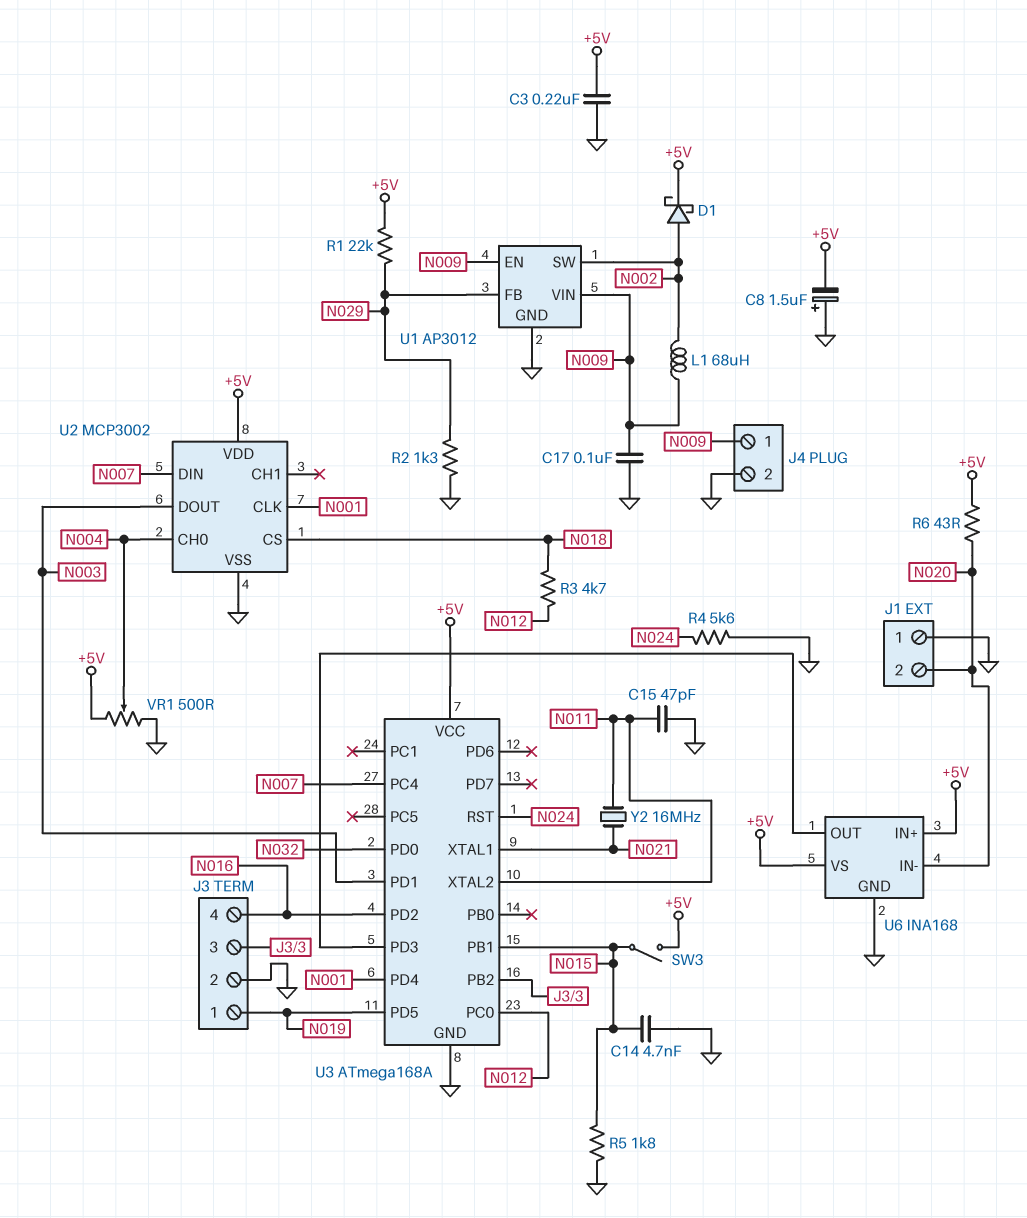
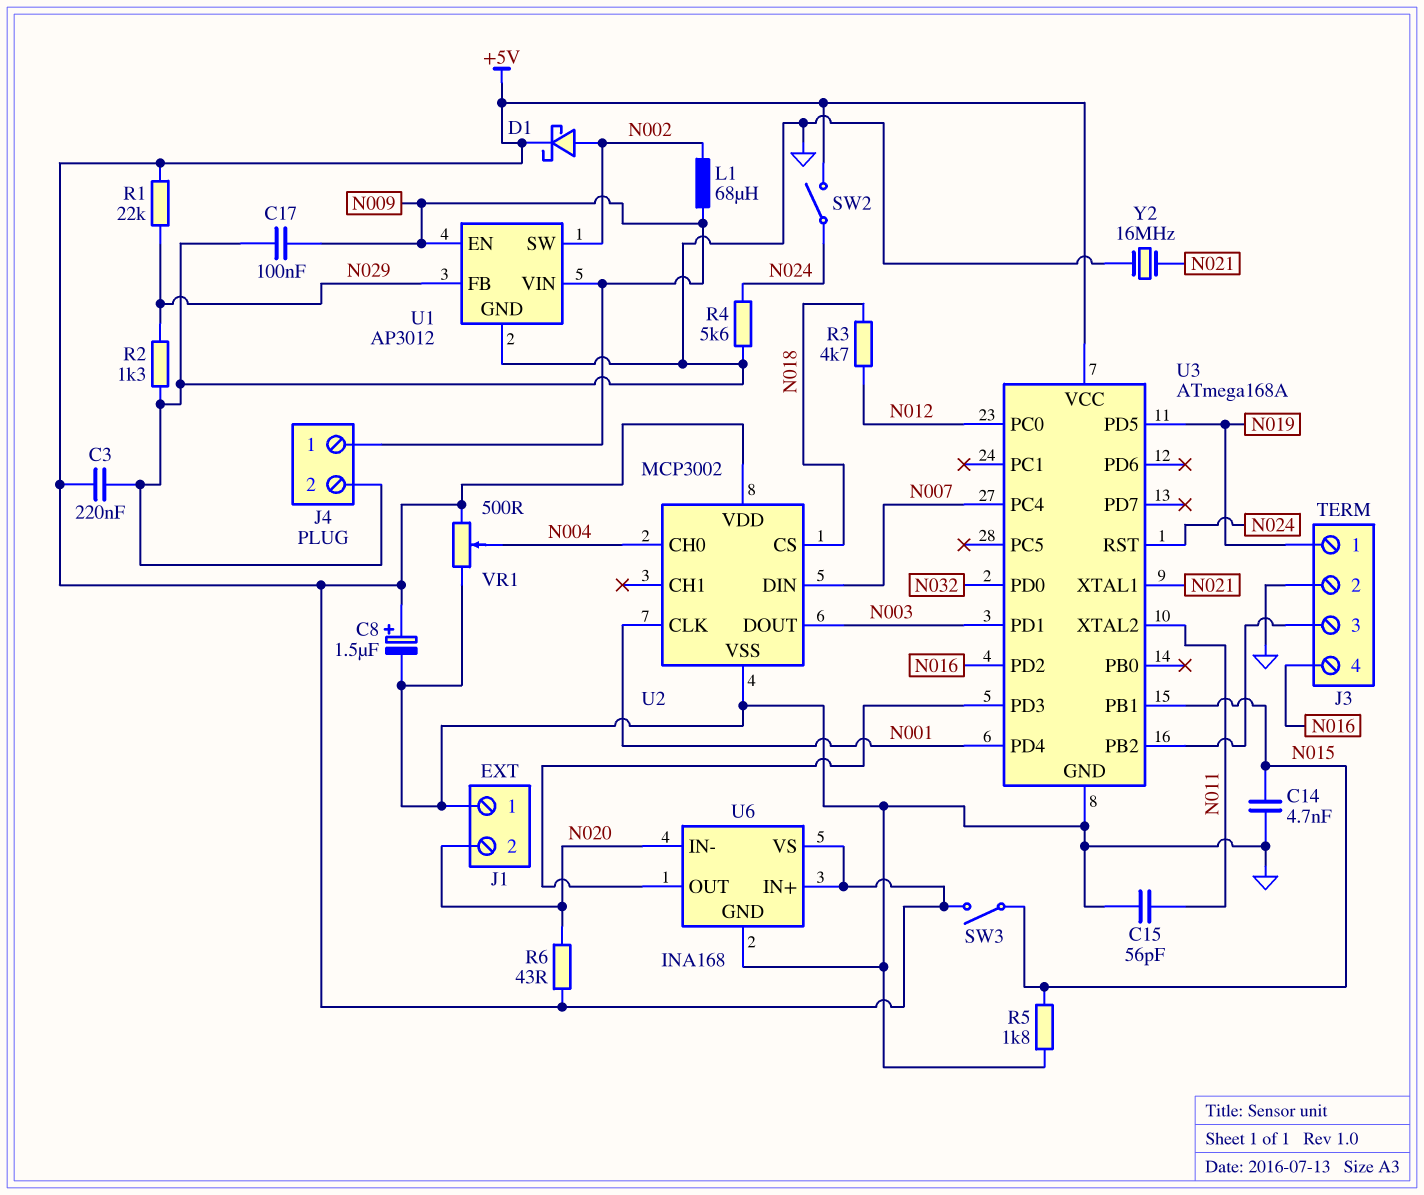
C8: 1.5uF (plus GND, minus +5V) -> 1.5uF (plus +5V, minus GND)
C15: 47pF (GND, N011) -> 56pF (GND, N011)
SW2: none -> switch (+5V, N024)
Y2: 16MHz (N011, N021) -> 16MHz (GND, N021)

